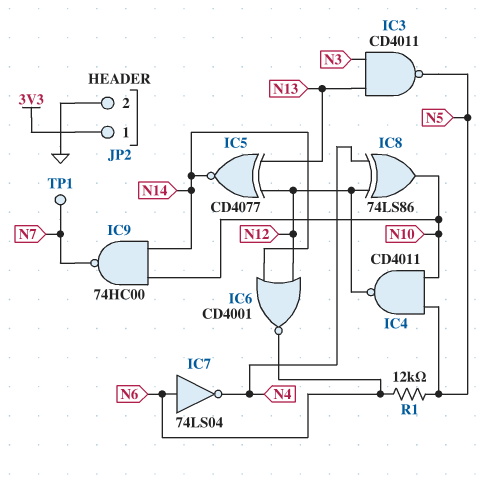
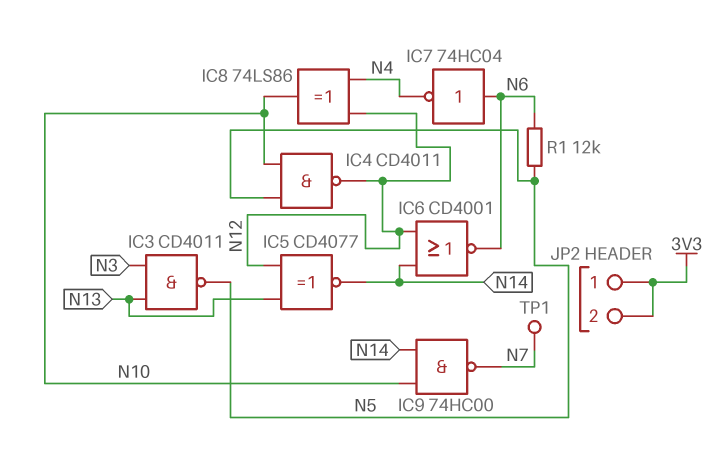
IC7: NOT 74LS04 (in N6, out N4) -> NOT 74HC04 (in N6, out N4)
JP2 pin 2: GND -> 3V3

